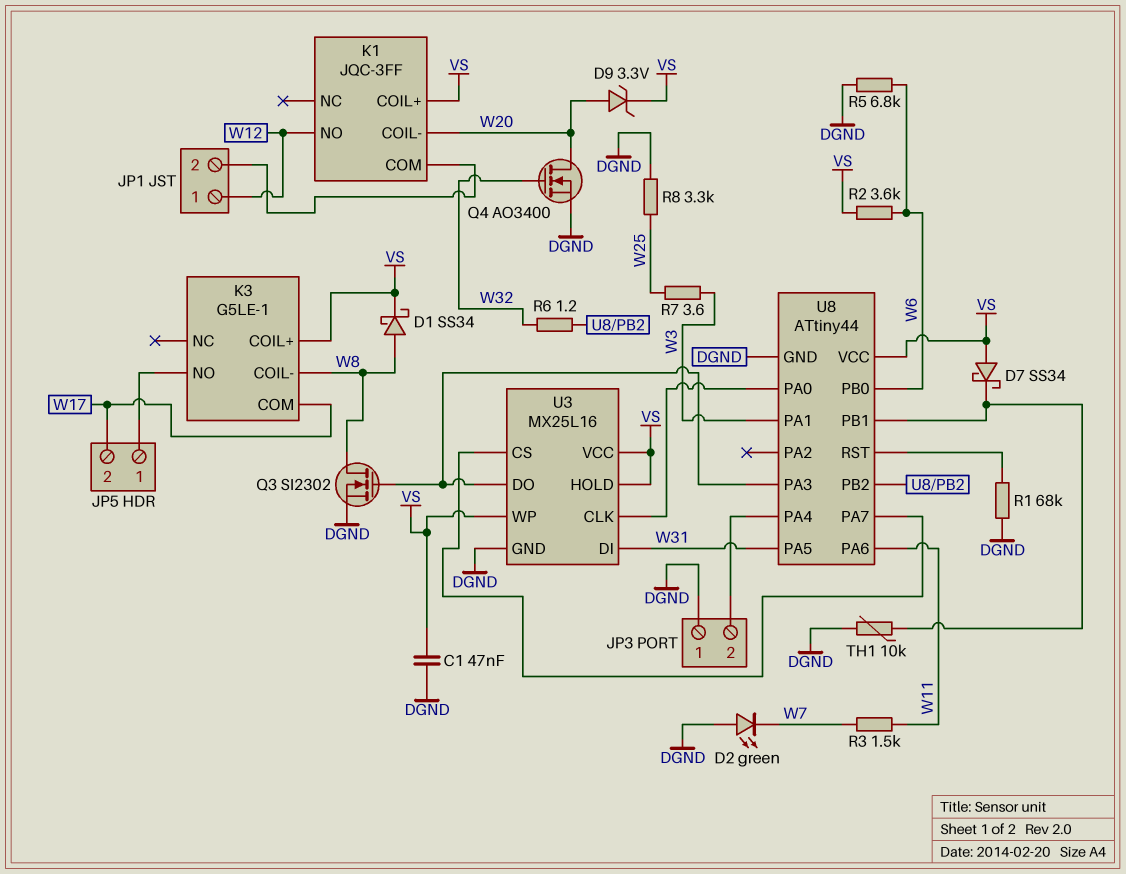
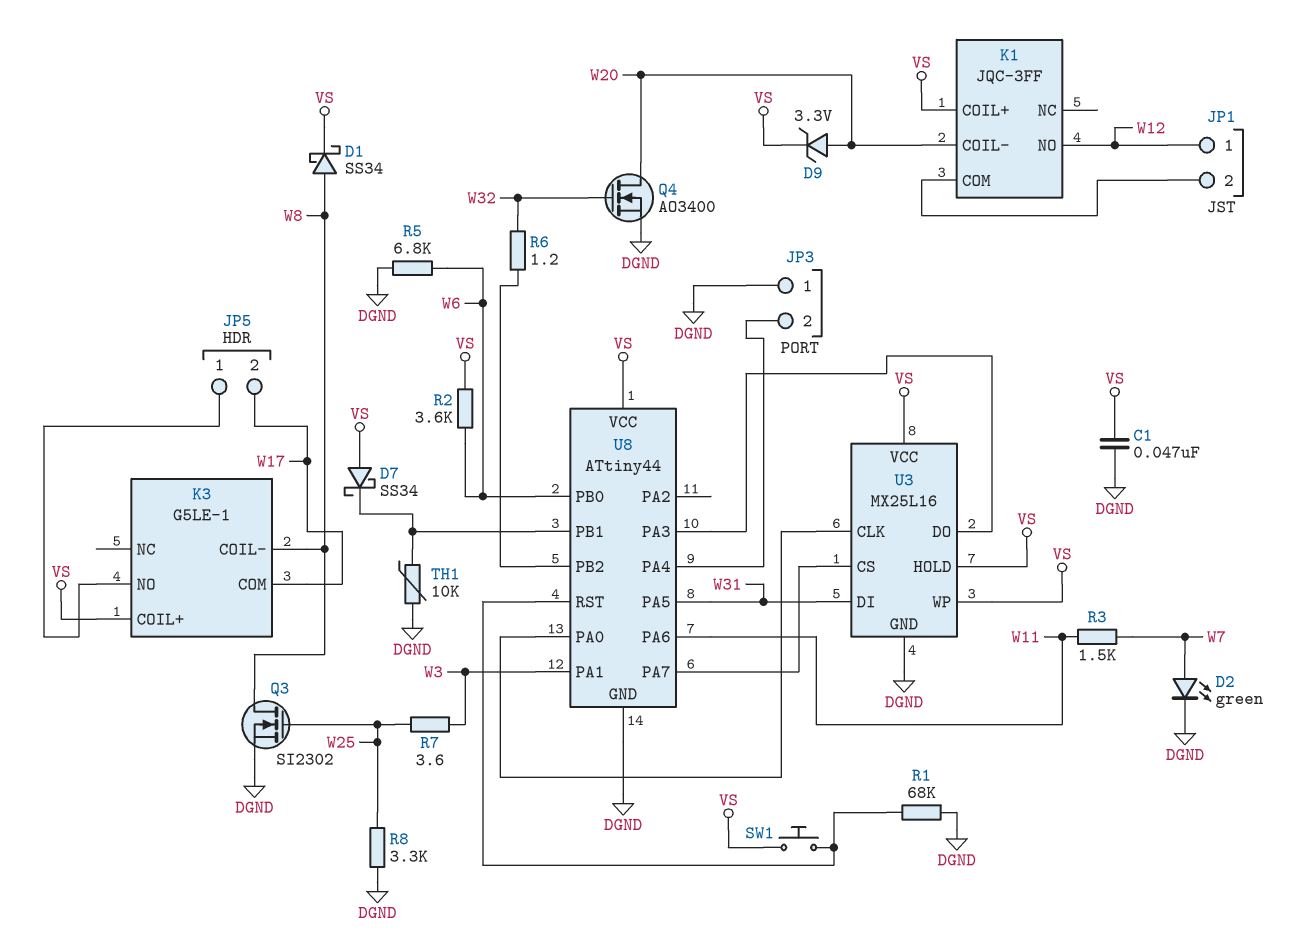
D2: LED green (A DGND, K W7) -> LED green (A W7, K DGND)
Q3: NMOS SI2302 (G U3/DO, D W8, S DGND) -> NMOS SI2302 (G W25, D W8, S DGND)
SW1: none -> button (U8/RST, VS)

